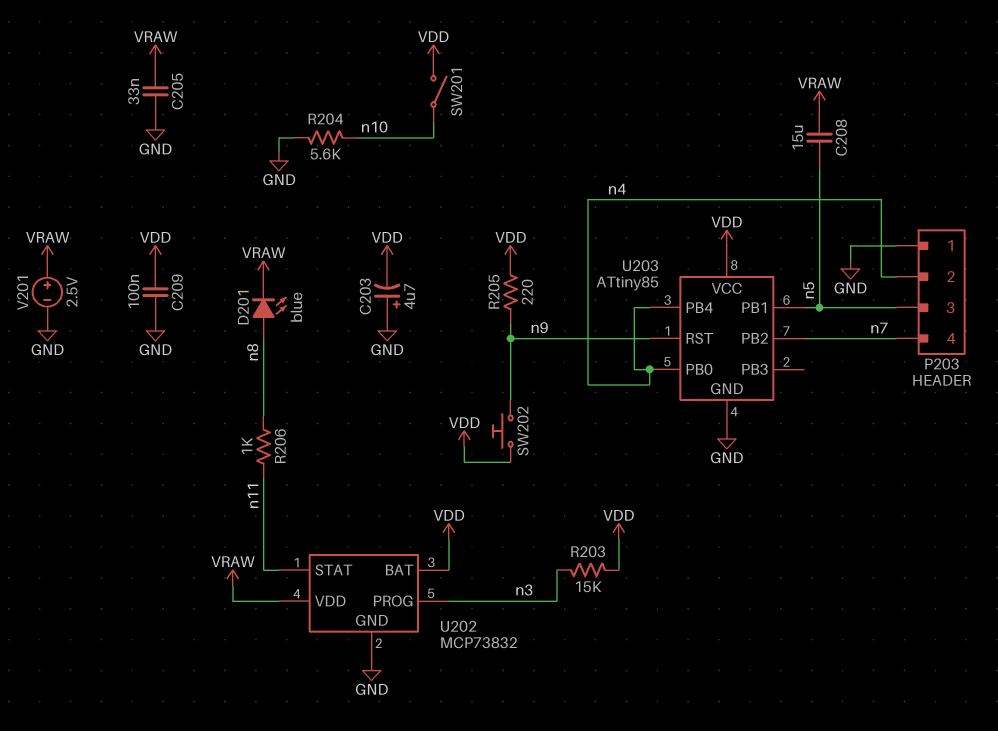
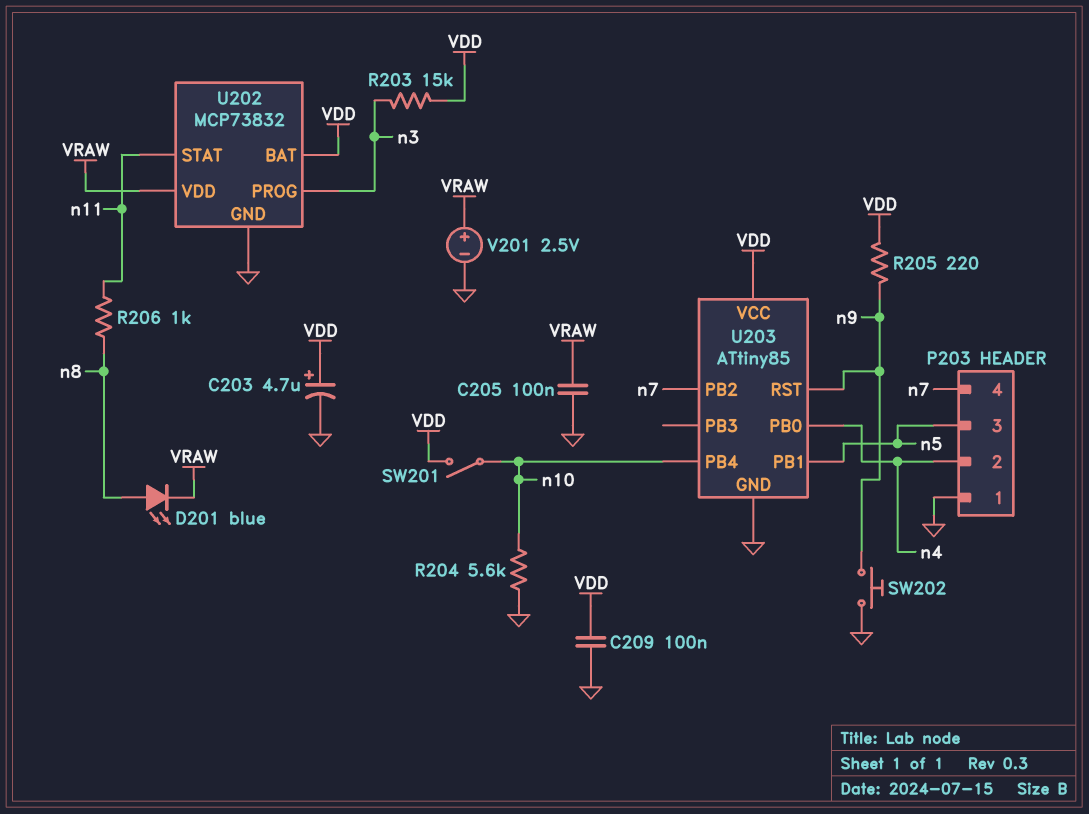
C203: 4.7uF (plus GND, minus VDD) -> 4.7uF (plus VDD, minus GND)
C205: 33nF (GND, VRAW) -> 100nF (GND, VRAW)
C208: 15uF (VRAW, n5) -> none
SW202: button (VDD, n9) -> button (GND, n9)
U203 pin PB4: n4 -> n10

